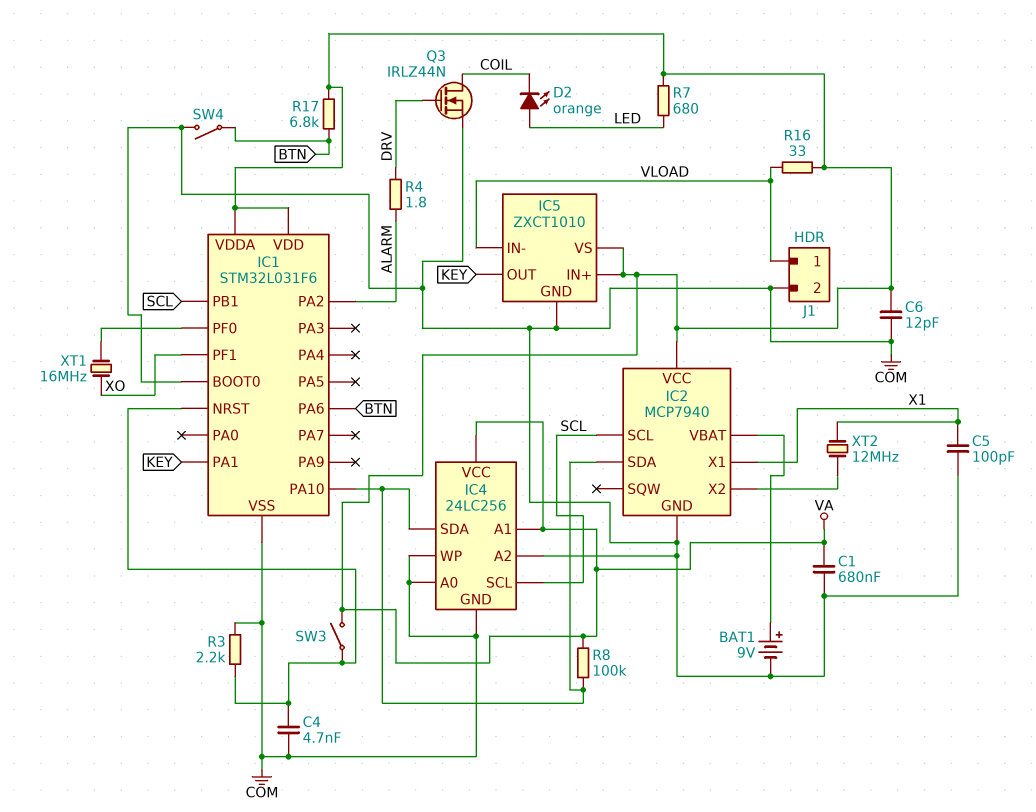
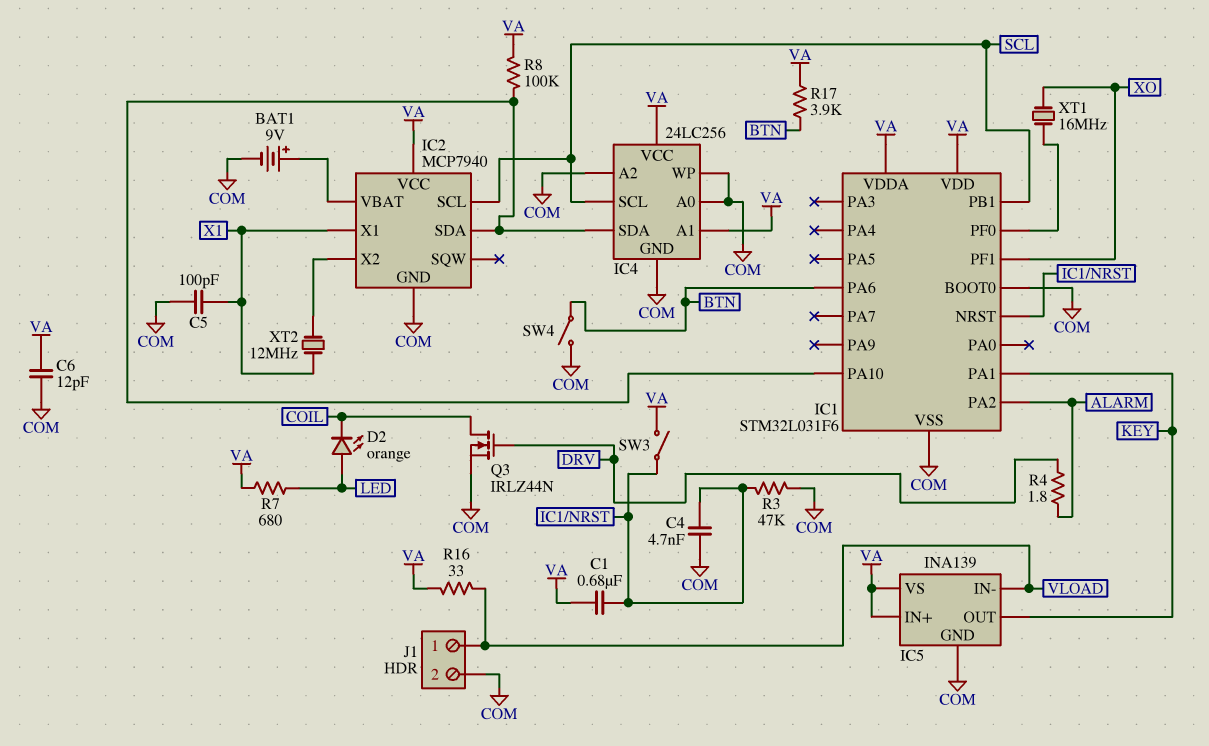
C1: 680nF (COM, VA) -> 680nF (IC1/NRST, VA)
IC5: ZXCT1010 -> INA139
R3: 2.2k (COM, IC1/NRST) -> 47k (COM, IC1/NRST)
R17: 6.8k (BTN, VA) -> 3.9k (BTN, VA)

